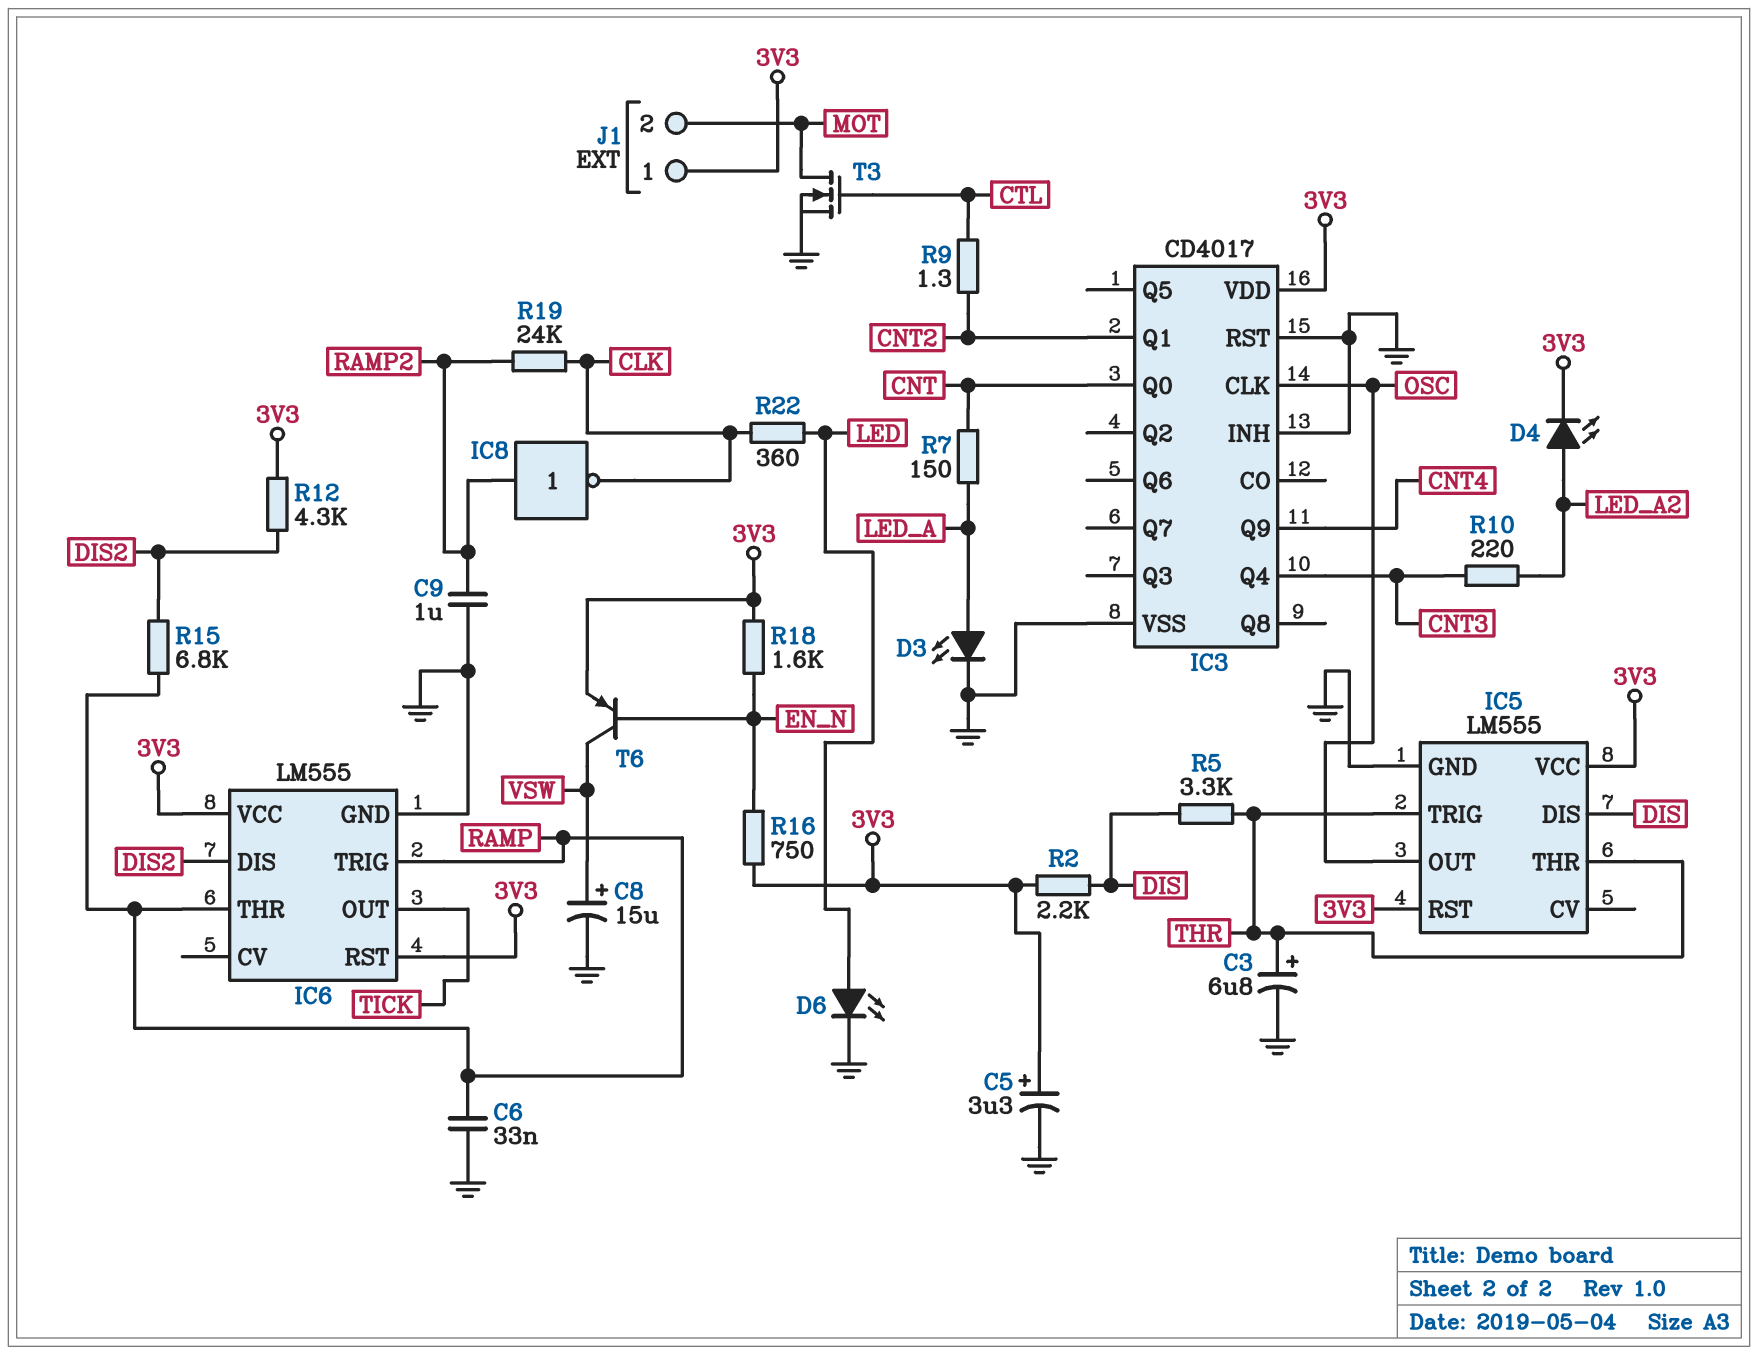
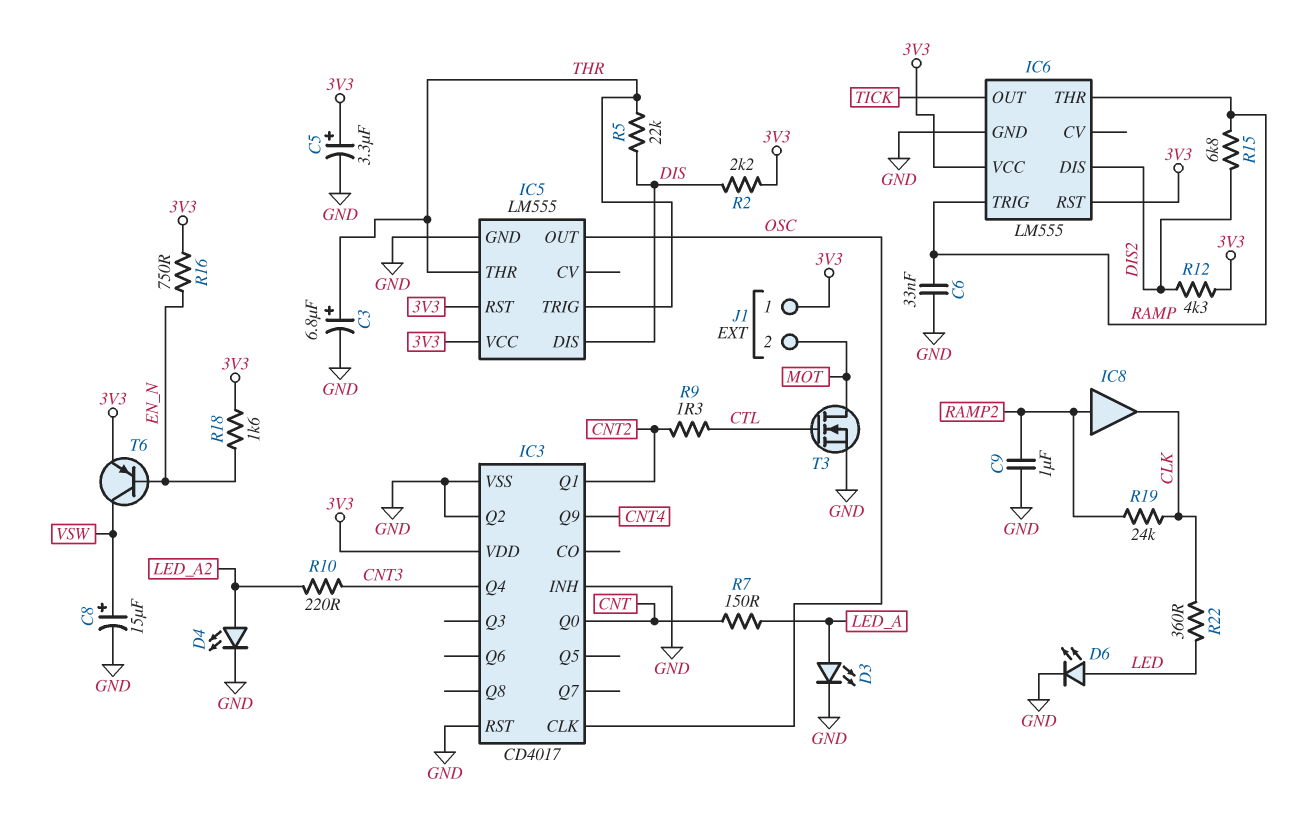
D4: LED (A LED_A2, K 3V3) -> LED (A LED_A2, K GND)
IC3 pin Q2: none -> GND
IC8: NOT (in RAMP2, out CLK) -> buffer (in RAMP2, out CLK)
R5: 3.3k (DIS, THR) -> 22k (DIS, THR)

